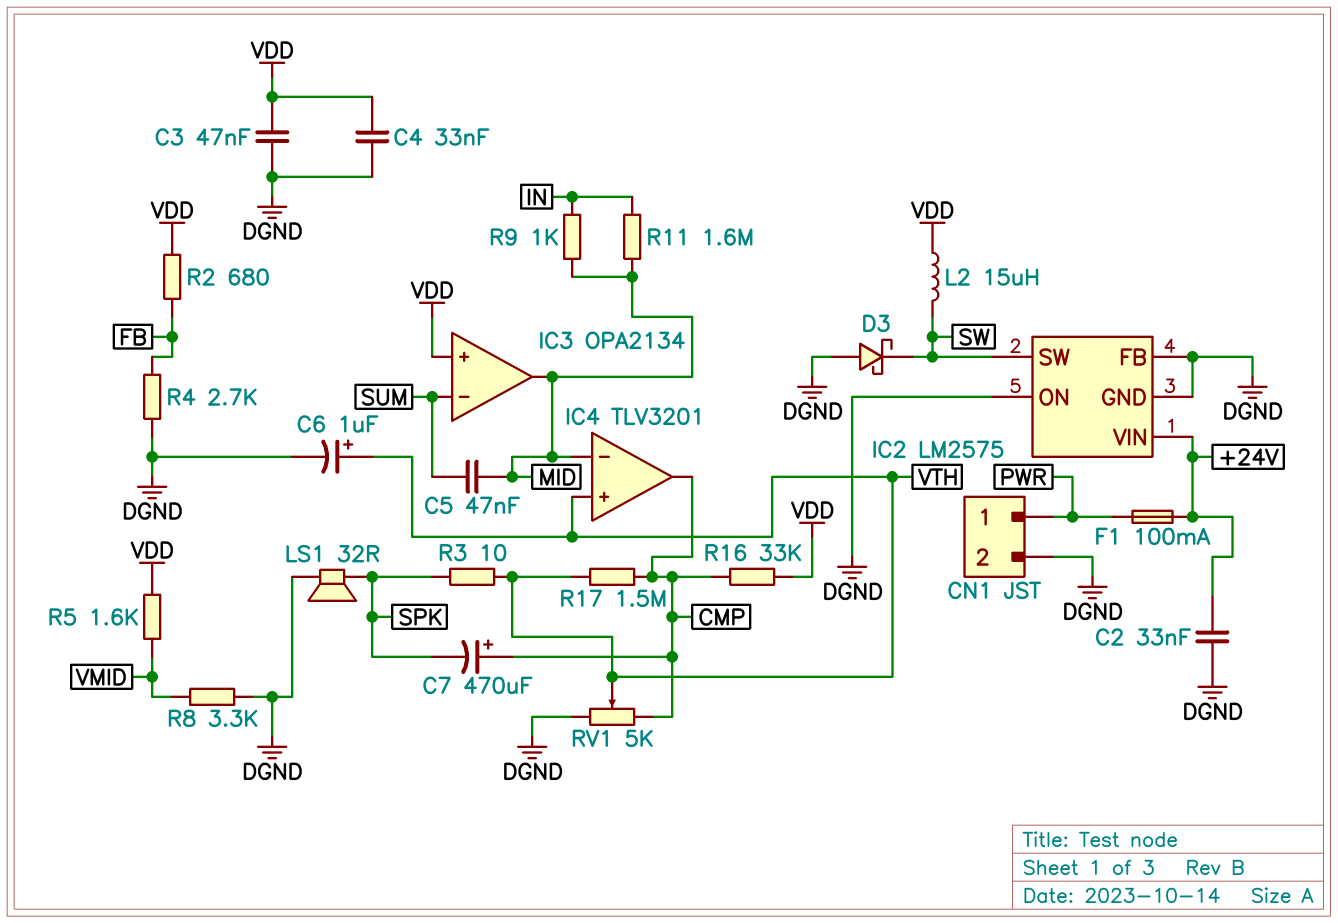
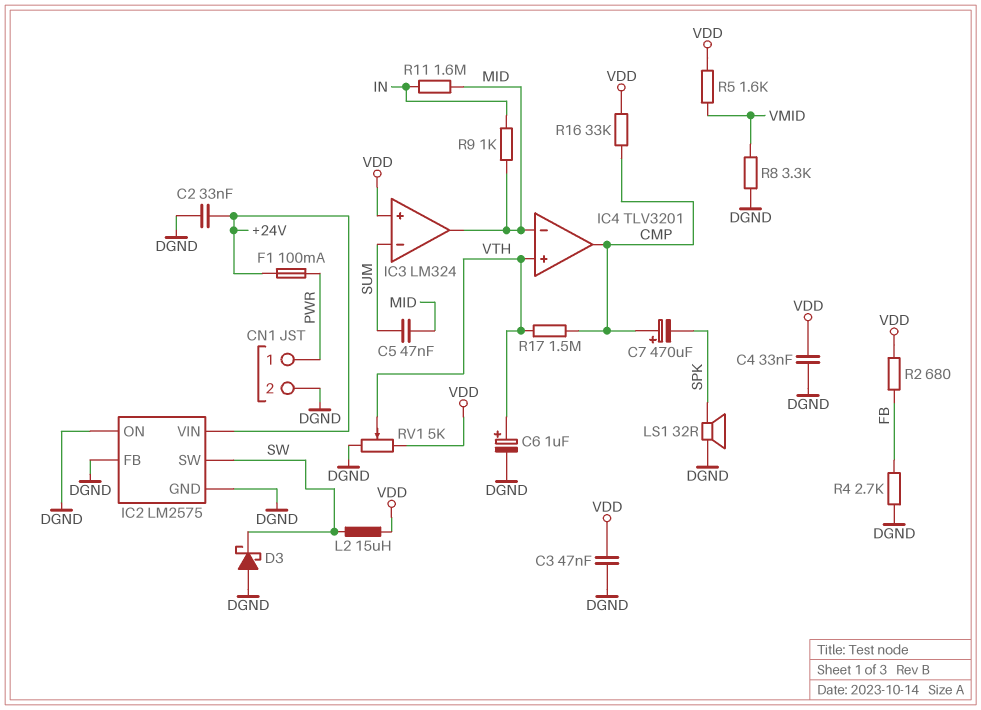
IC3: OPA2134 -> LM324
R3: 10 (SPK, VTH) -> none
RV1: 5k (CMP, DGND, wiper VTH) -> 5k (DGND, VDD, wiper VTH)

